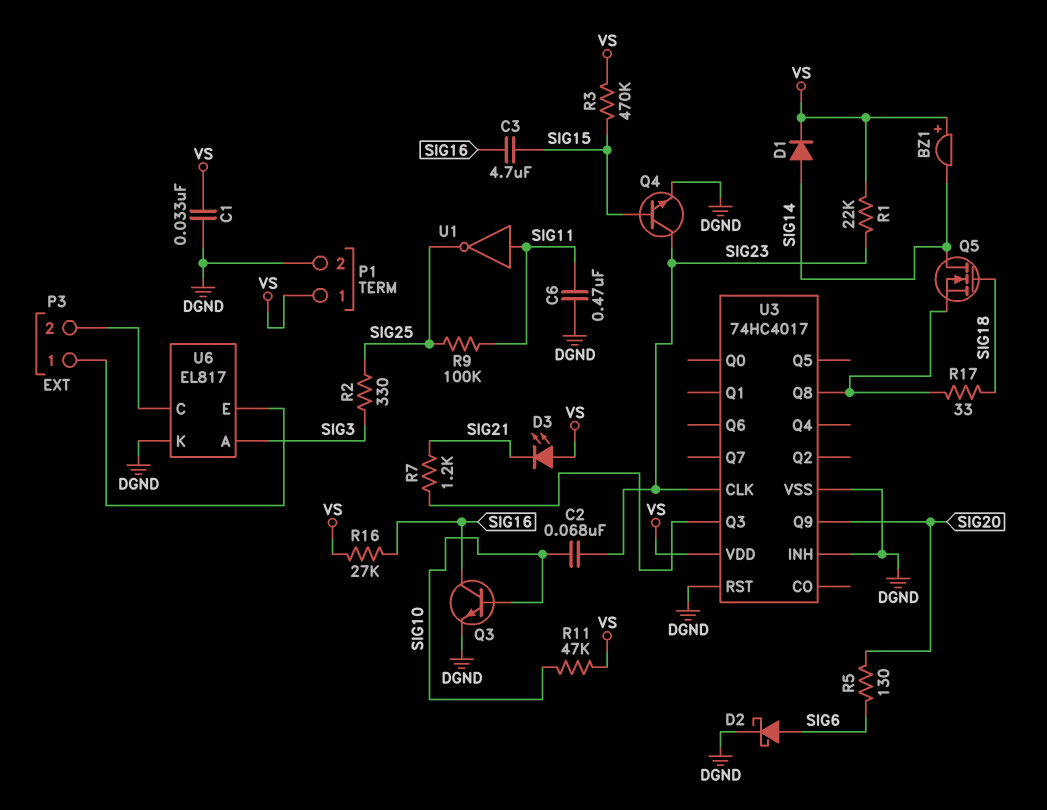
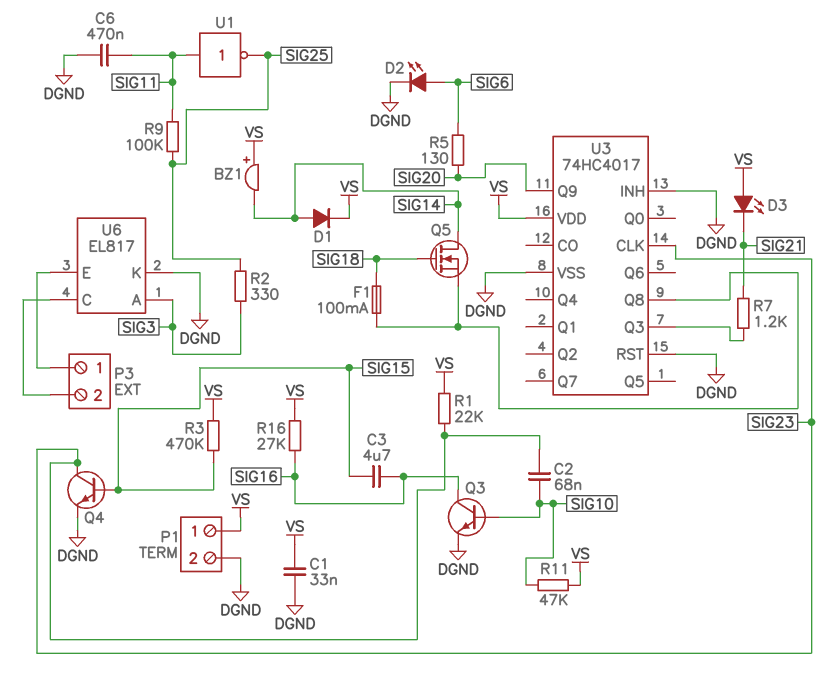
D2: schottky (A SIG6, K DGND) -> LED (A SIG6, K DGND)
F1: none -> 100mA (SIG18, U3/Q8)
R17: 33 (SIG18, U3/Q8) -> none

